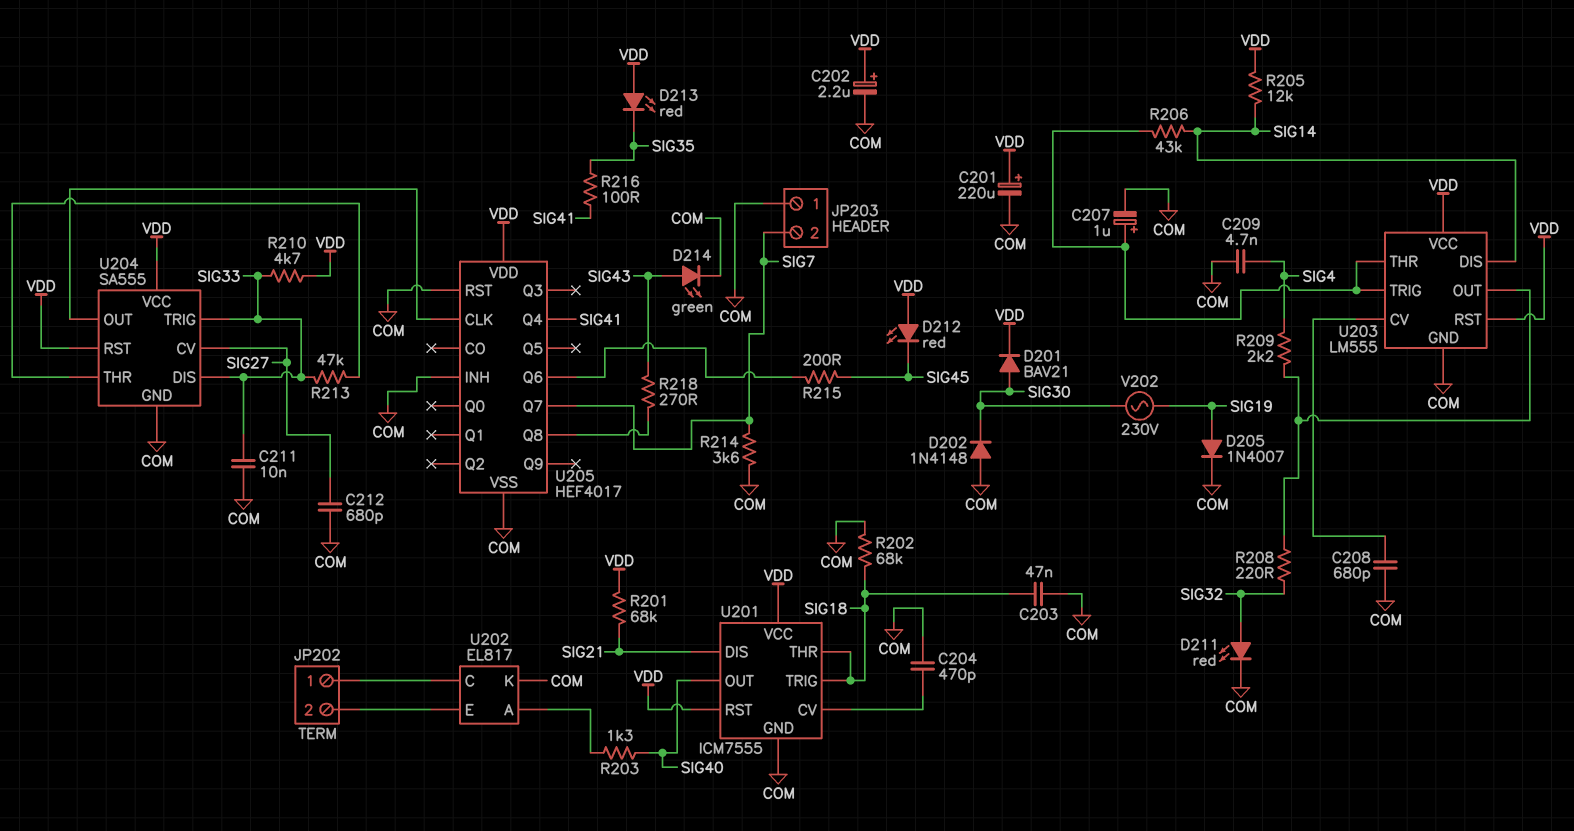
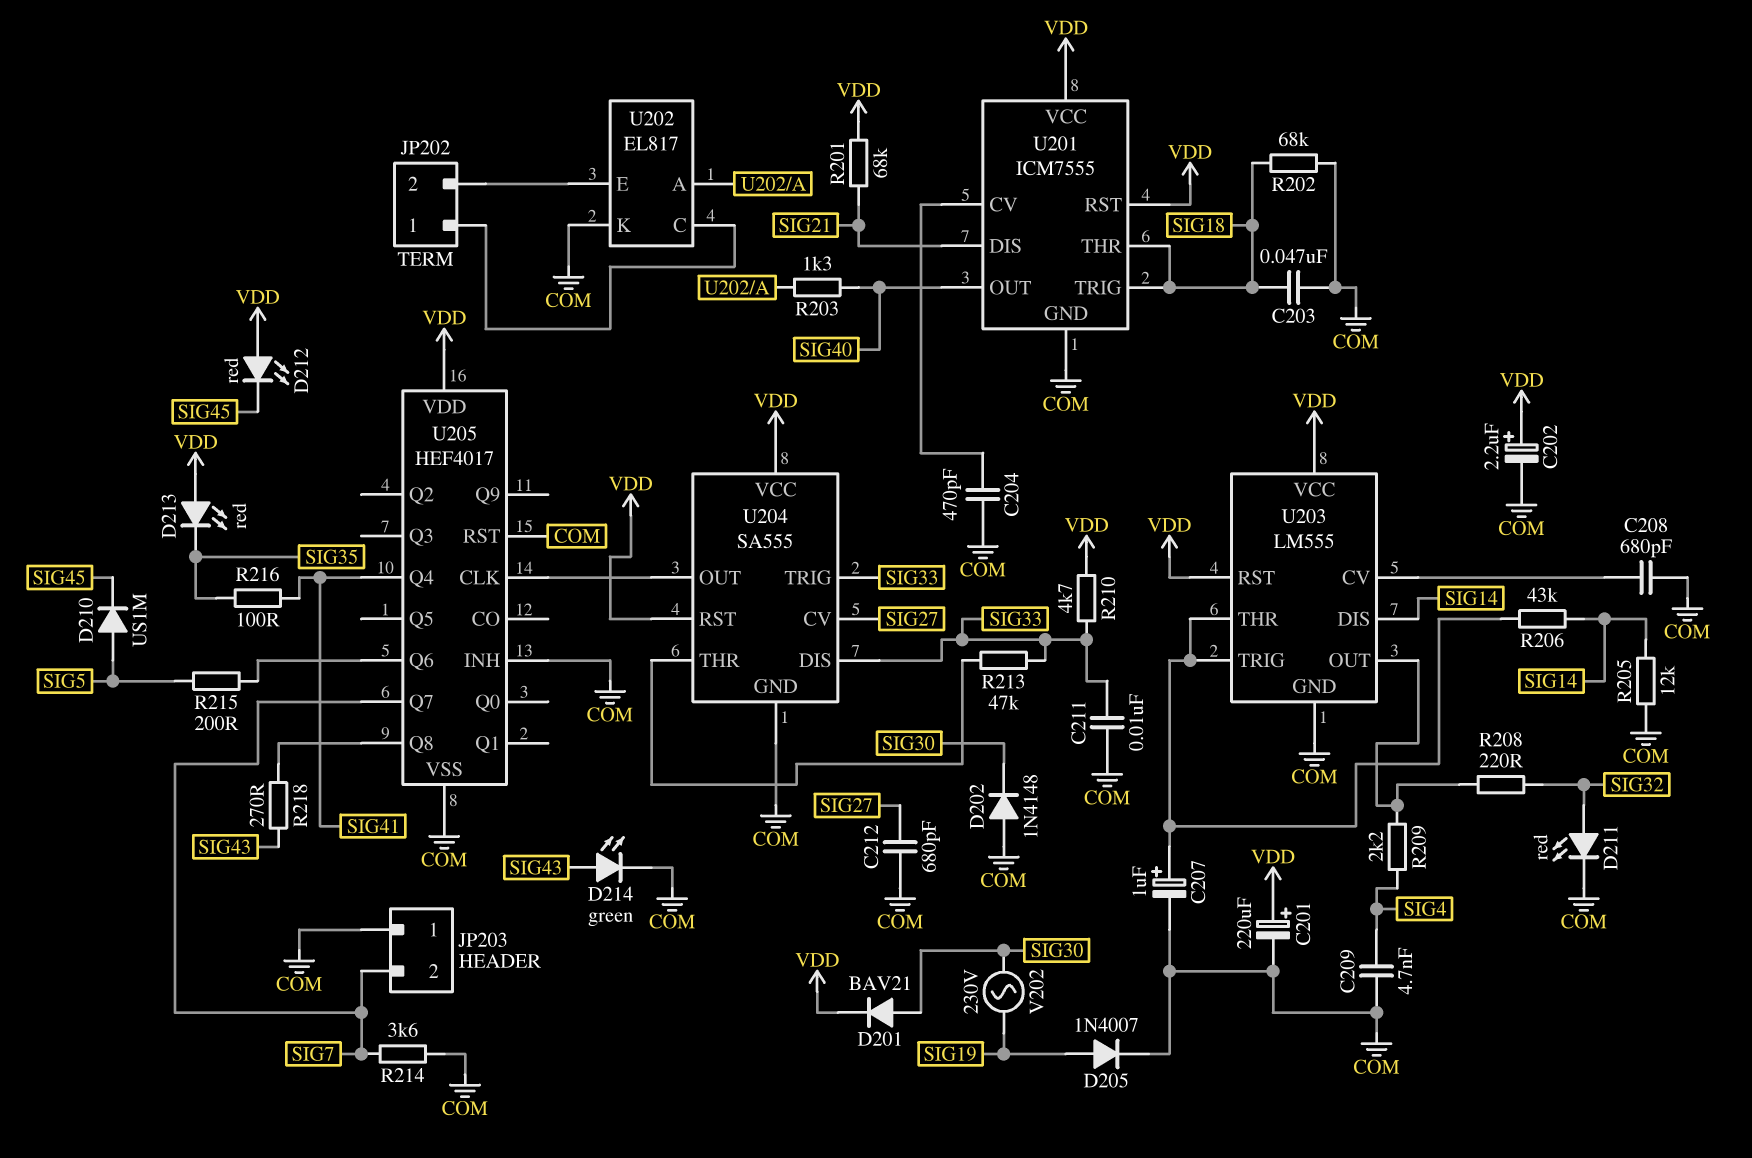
D210: none -> diode US1M (A SIG5, K SIG45)
R205: 12k (SIG14, VDD) -> 12k (COM, SIG14)
R215: 200 (SIG45, U205/Q6) -> 200 (SIG5, U205/Q6)

